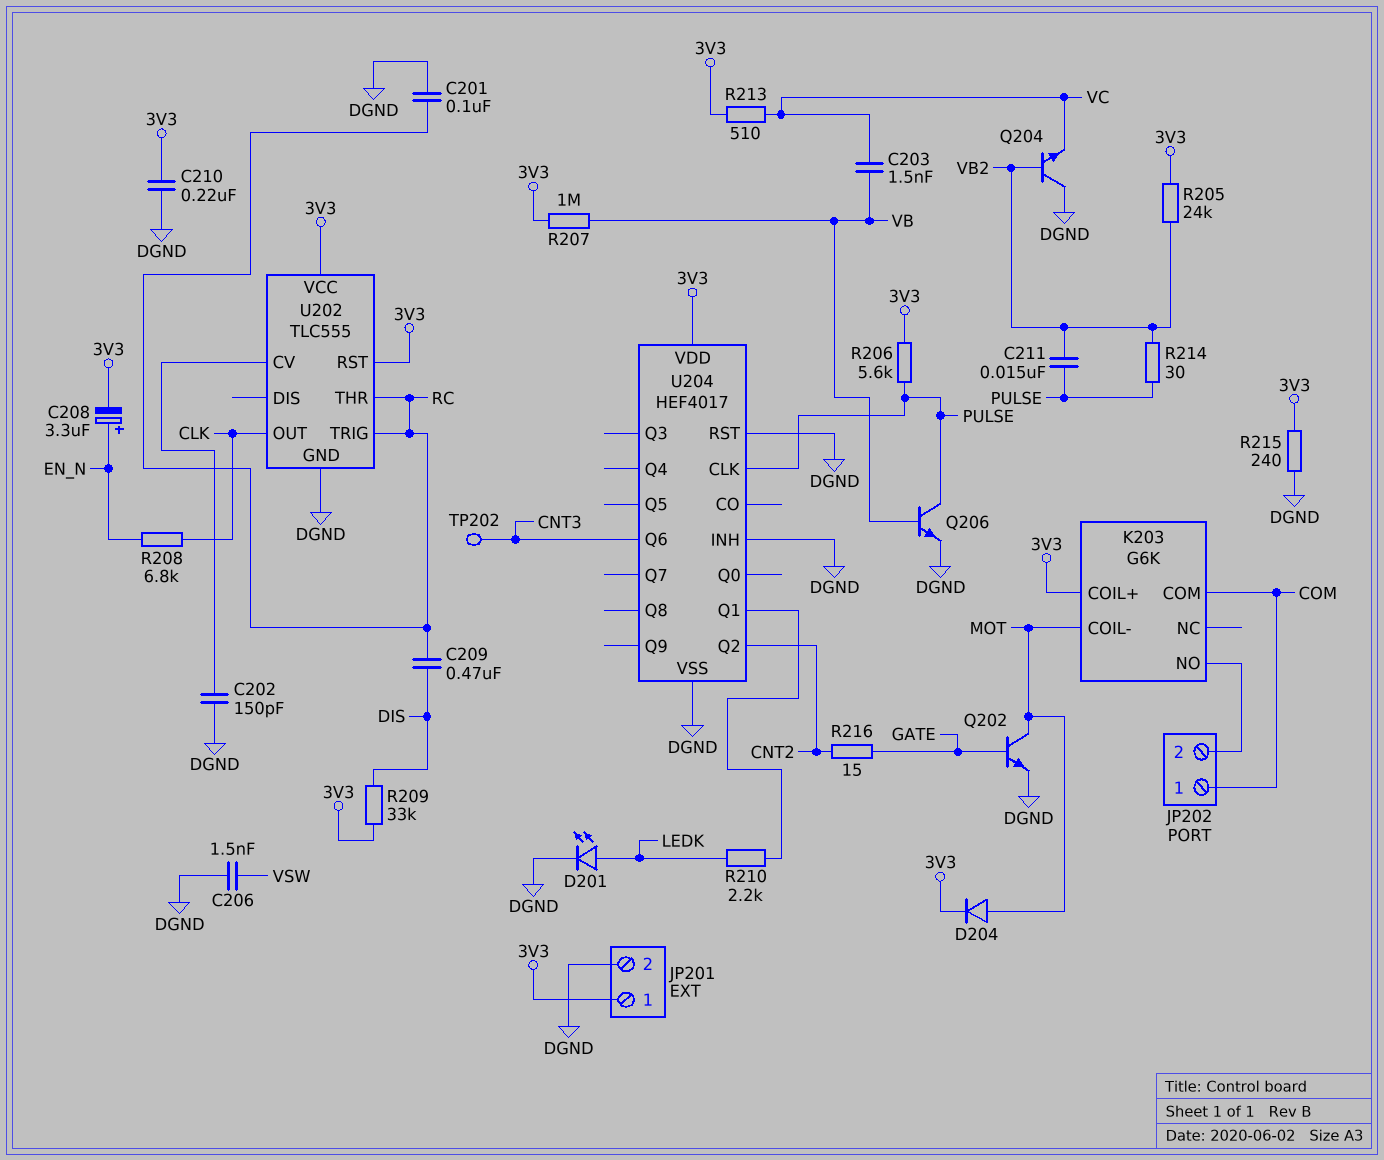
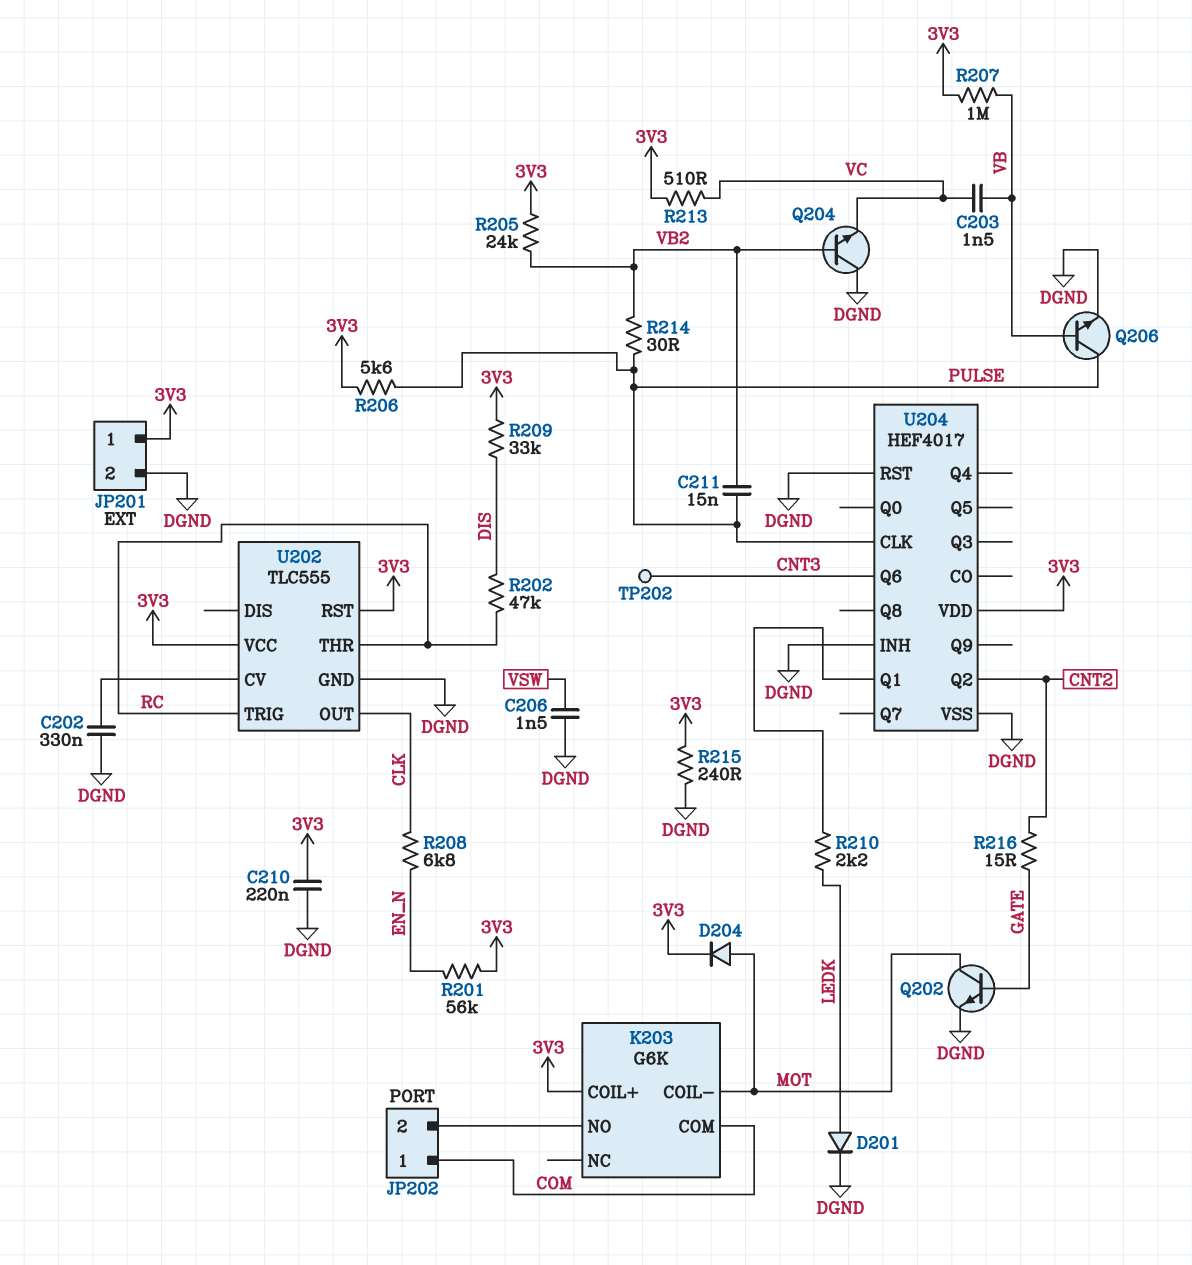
C201: 100nF (DGND, RC) -> none
C202: 150pF (DGND, U202/CV) -> 330nF (DGND, U202/CV)
C208: 3.3uF (plus EN_N, minus 3V3) -> none
C209: 470nF (DIS, RC) -> none
D201: LED (A LEDK, K DGND) -> diode (A LEDK, K DGND)
R201: none -> 56k (3V3, EN_N)
R202: none -> 47k (DIS, RC)

